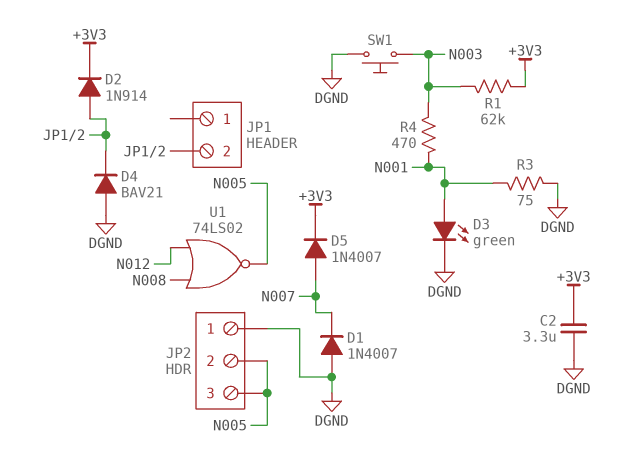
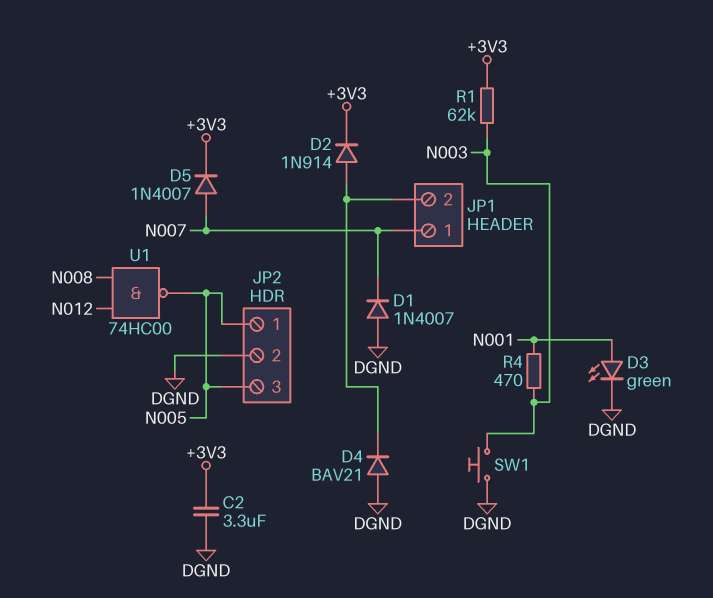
JP1 pin 1: none -> N007
JP2 pin 1: DGND -> N005
JP2 pin 2: N005 -> DGND
R3: 75 (DGND, N001) -> none
U1: NOR 74LS02 (in N008, in N012, out N005) -> NAND 74HC00 (in N008, in N012, out N005)

